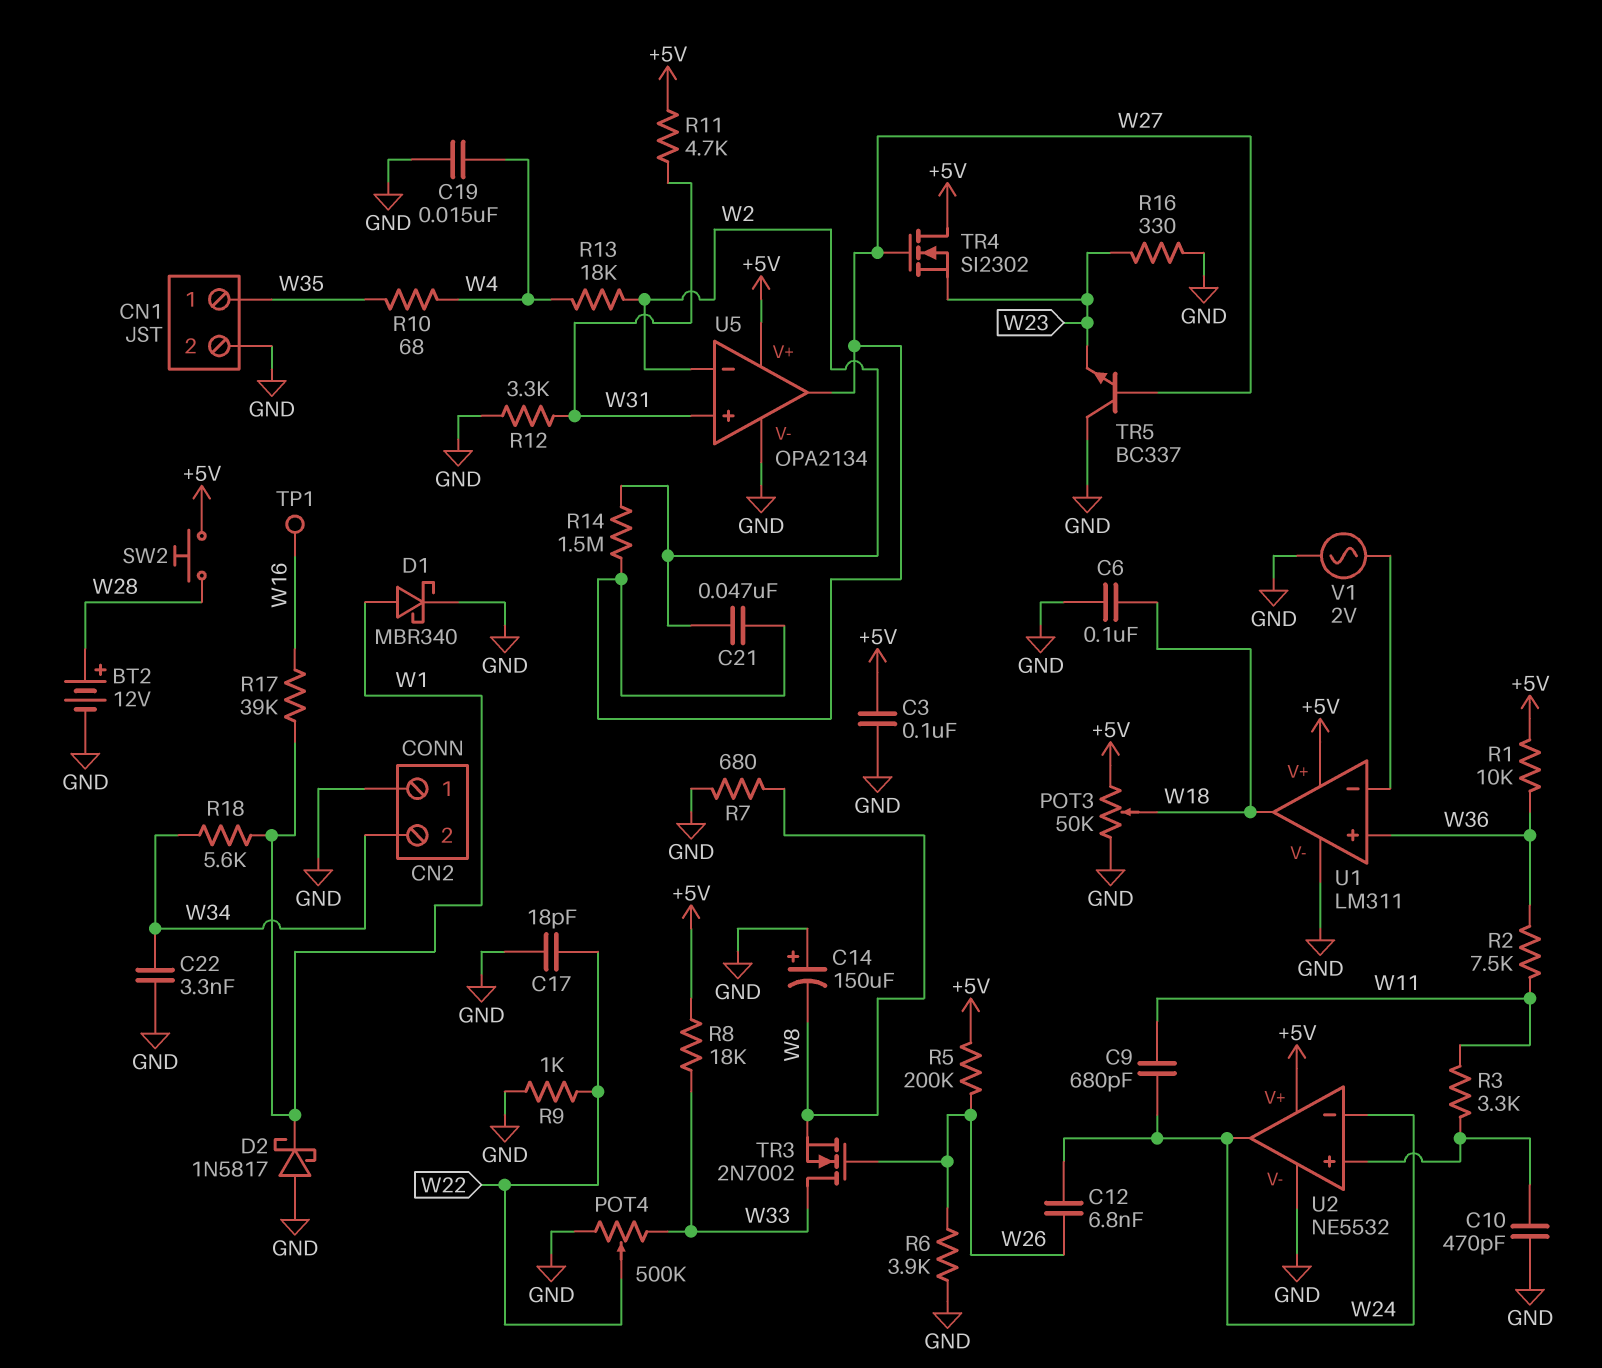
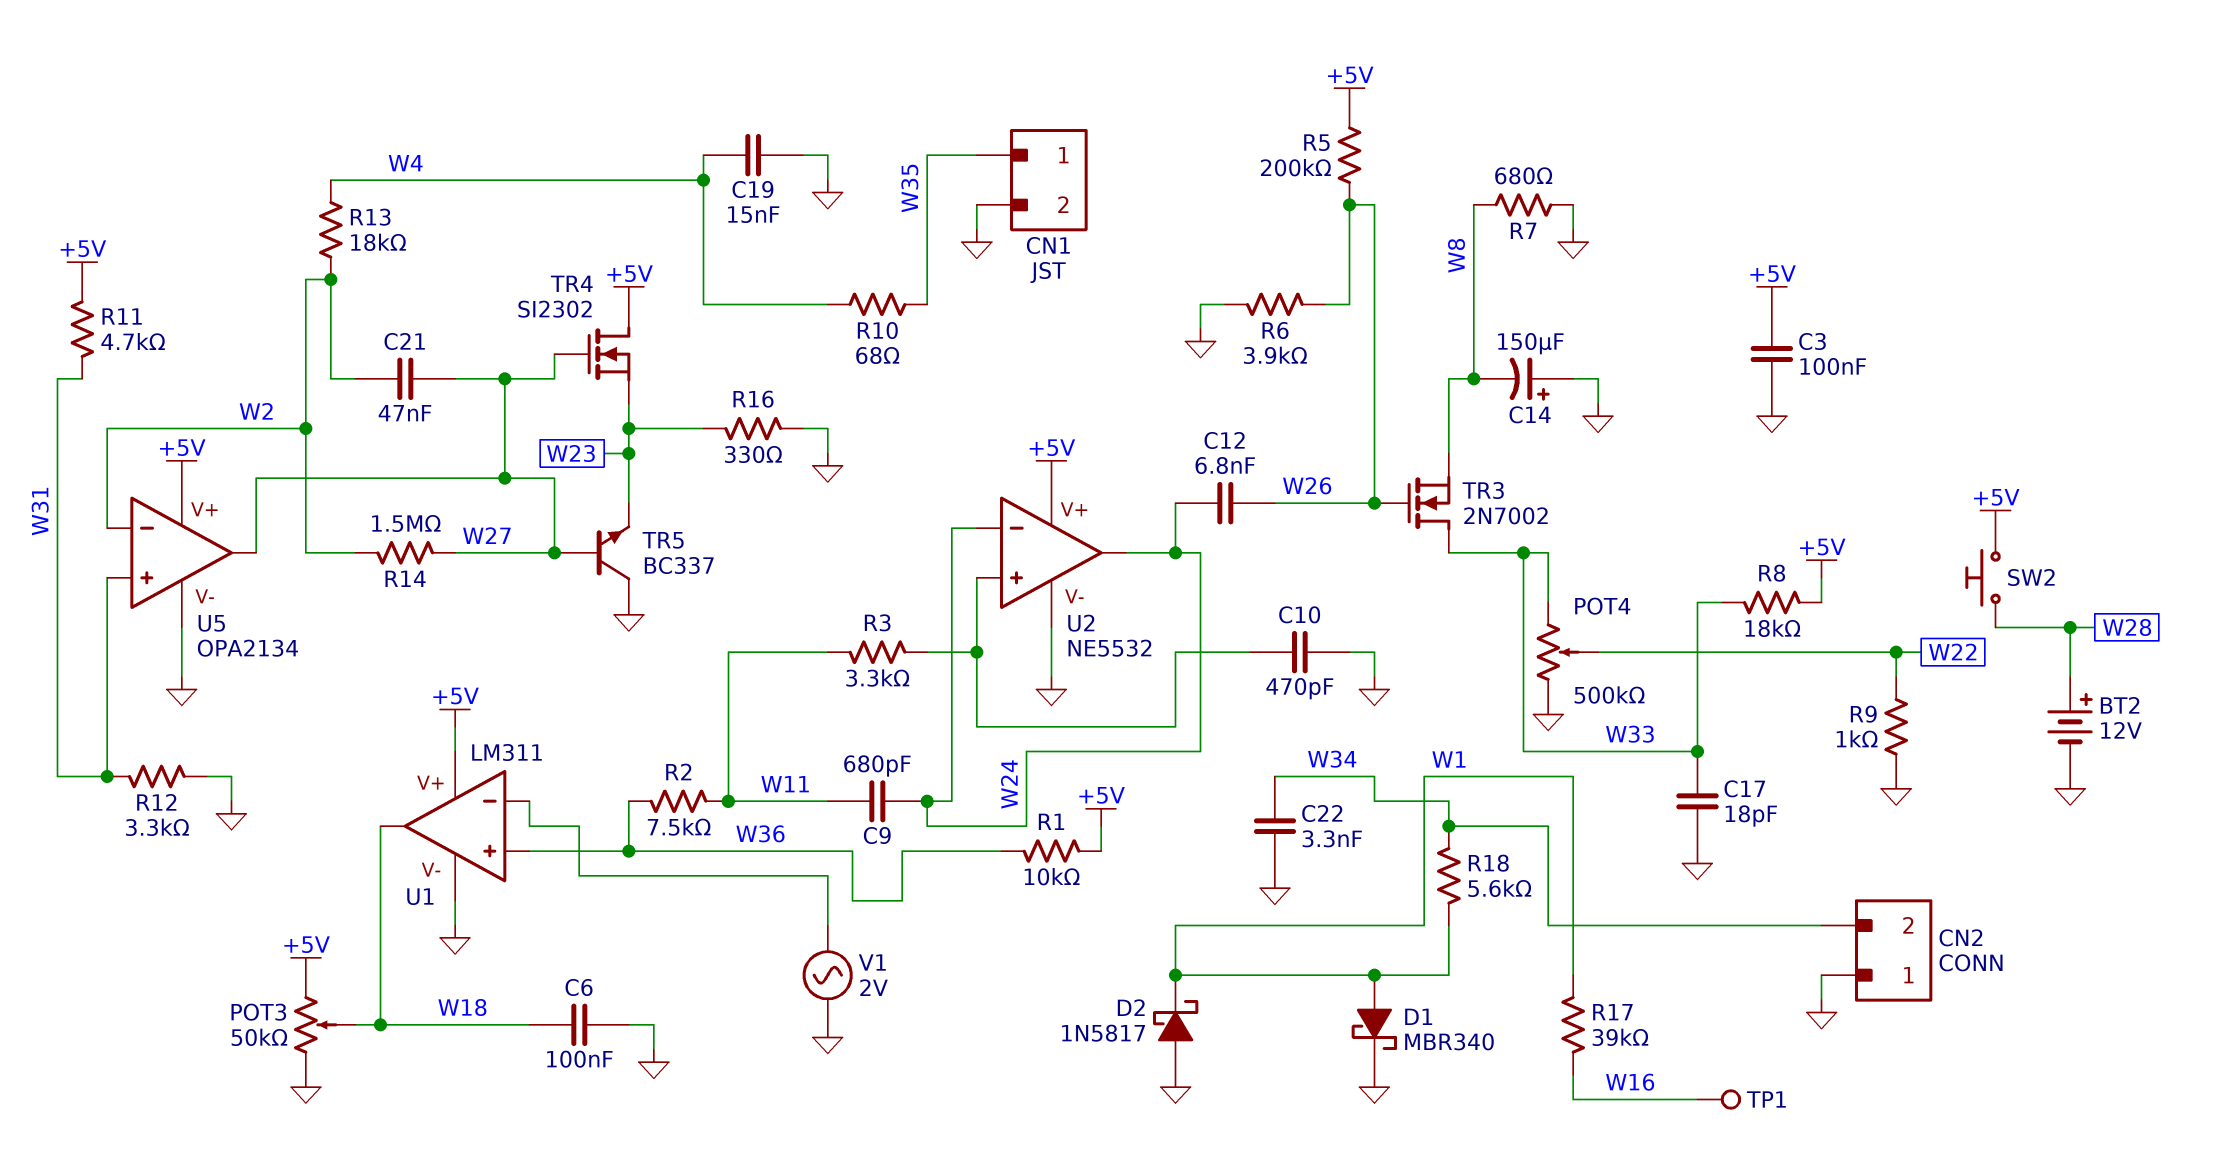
C17: 18pF (GND, W22) -> 18pF (GND, W33)

